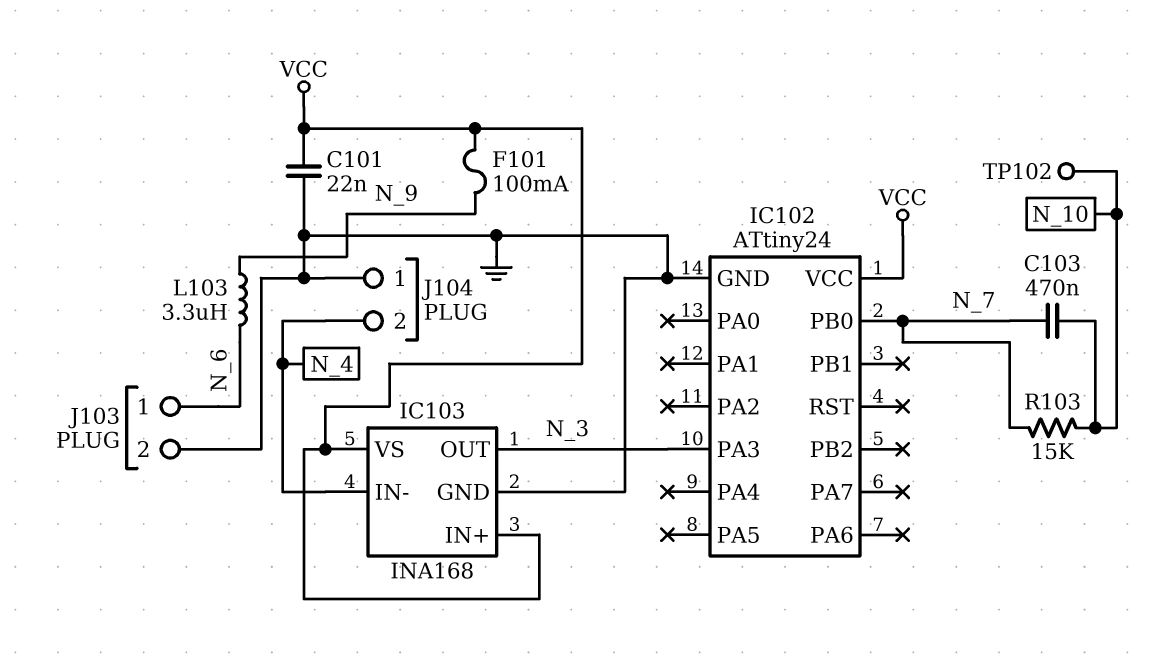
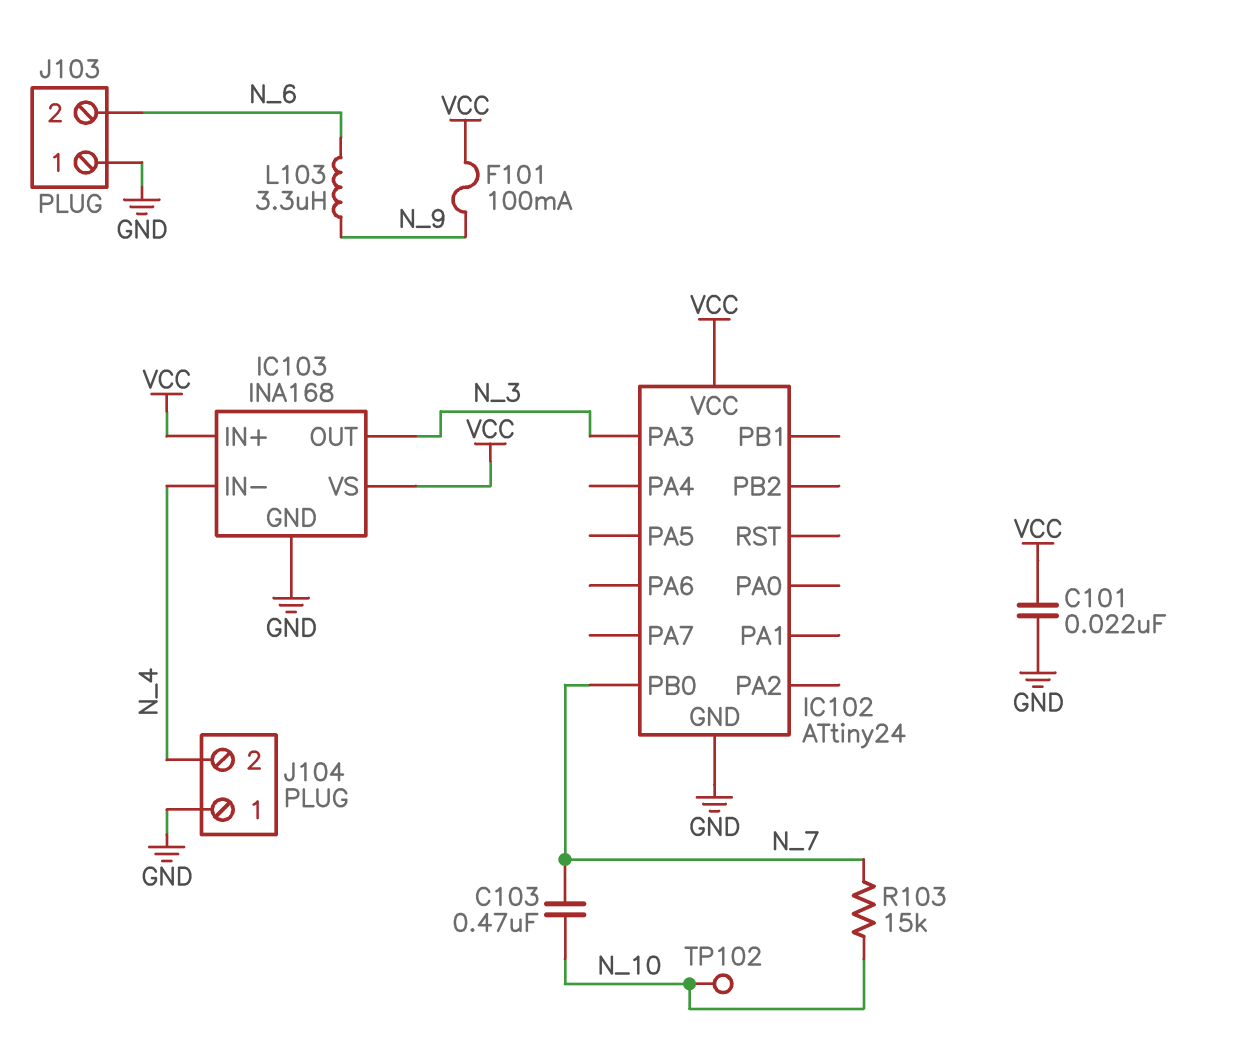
J103 pin 1: N_6 -> GND
J103 pin 2: GND -> N_6

